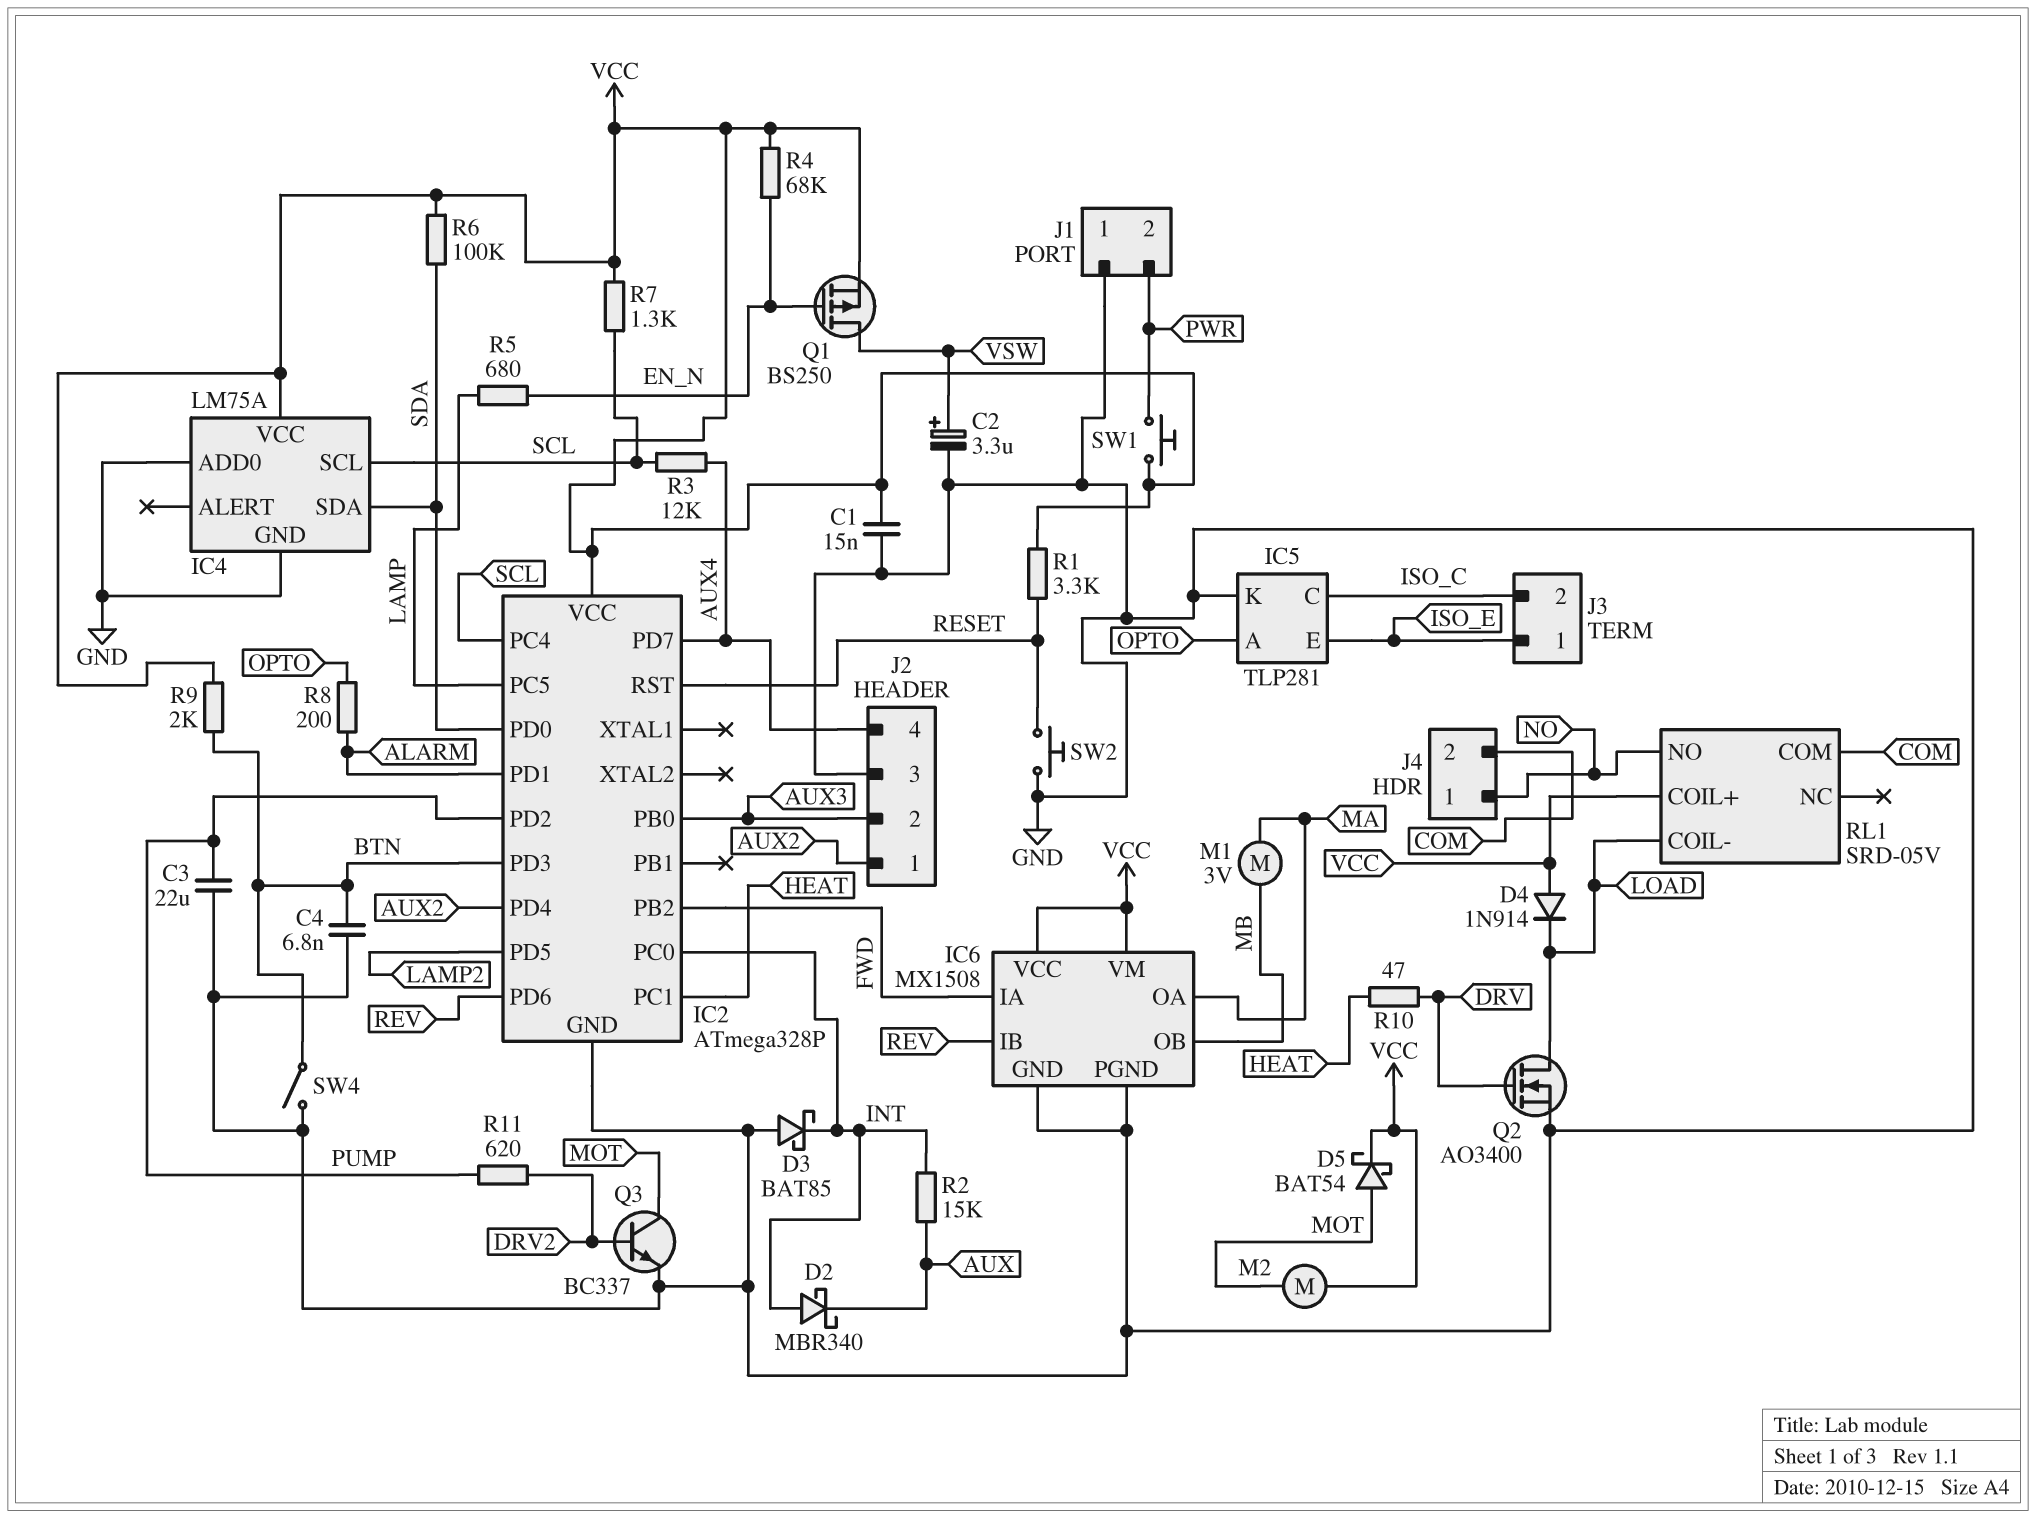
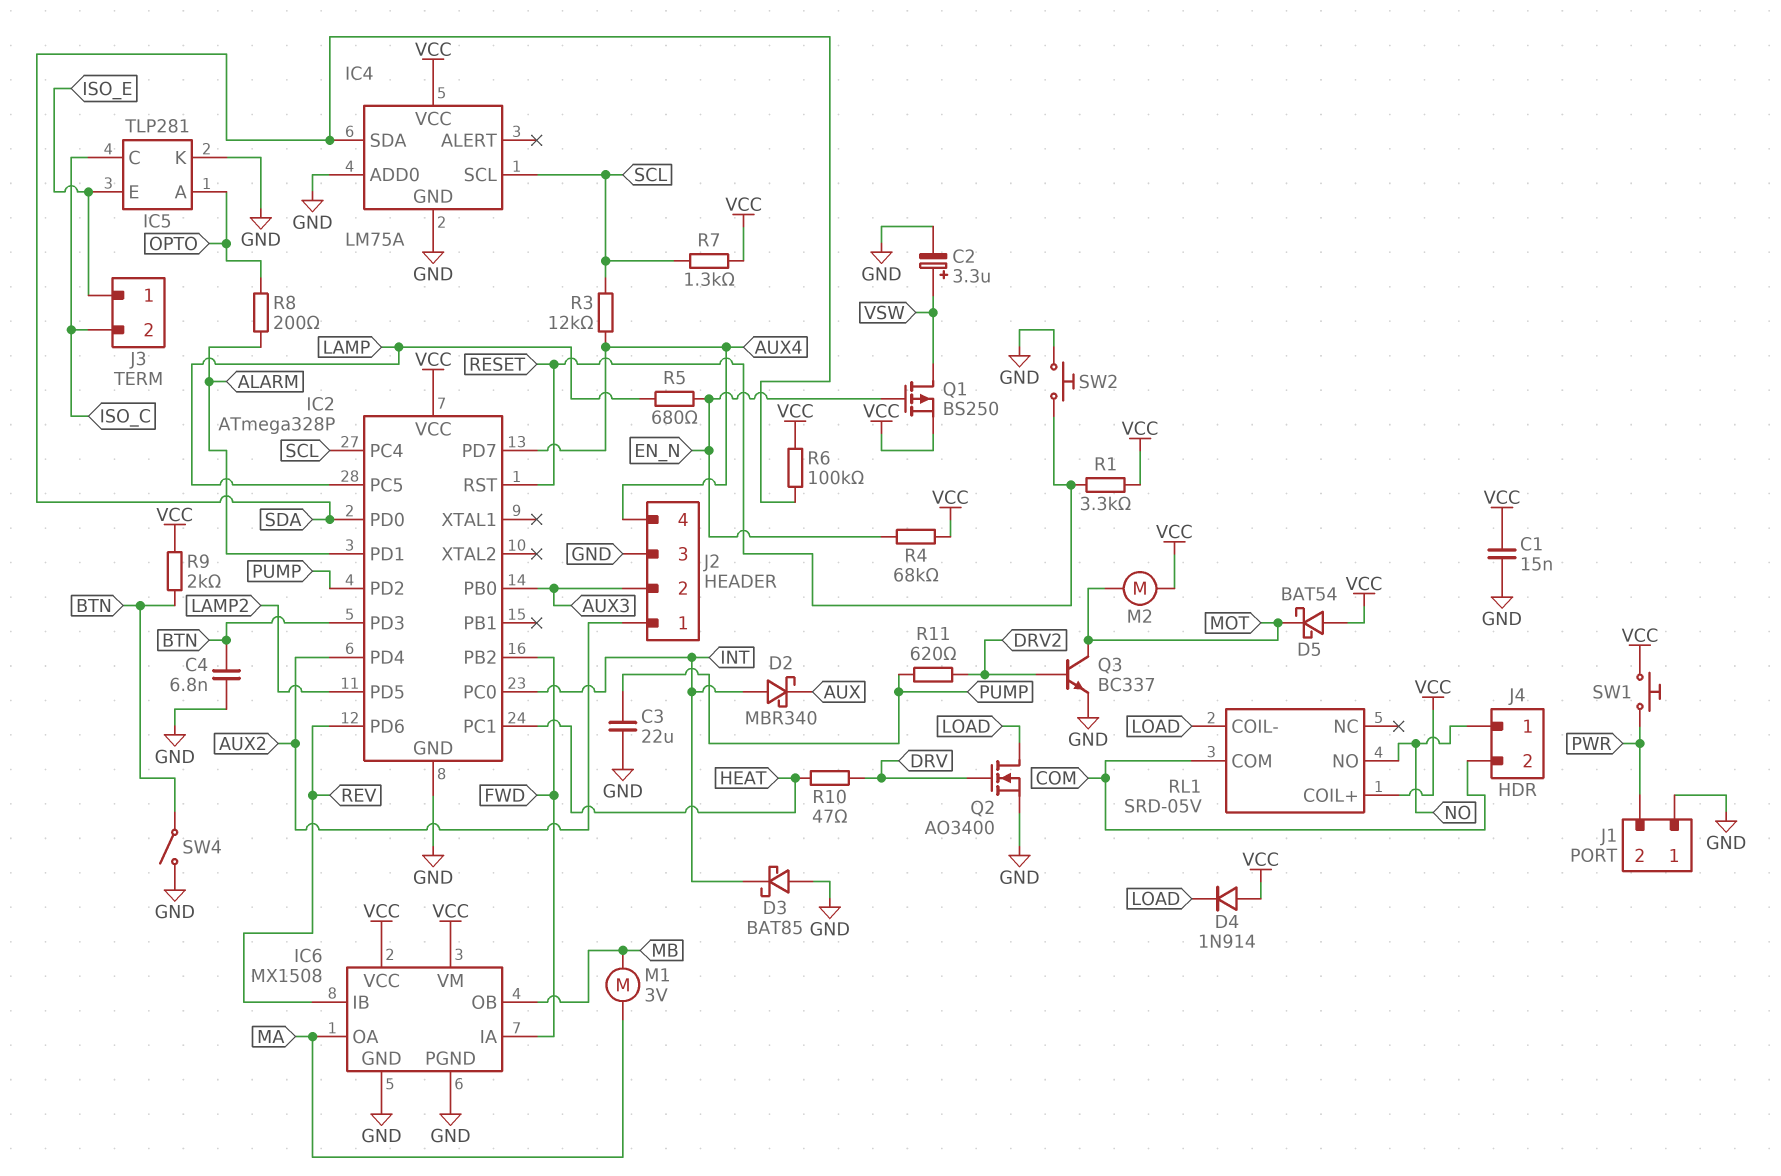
D5: schottky BAT54 (A MOT, K VCC) -> schottky BAT54 (A VCC, K MOT)
R2: 15k (AUX, INT) -> none

